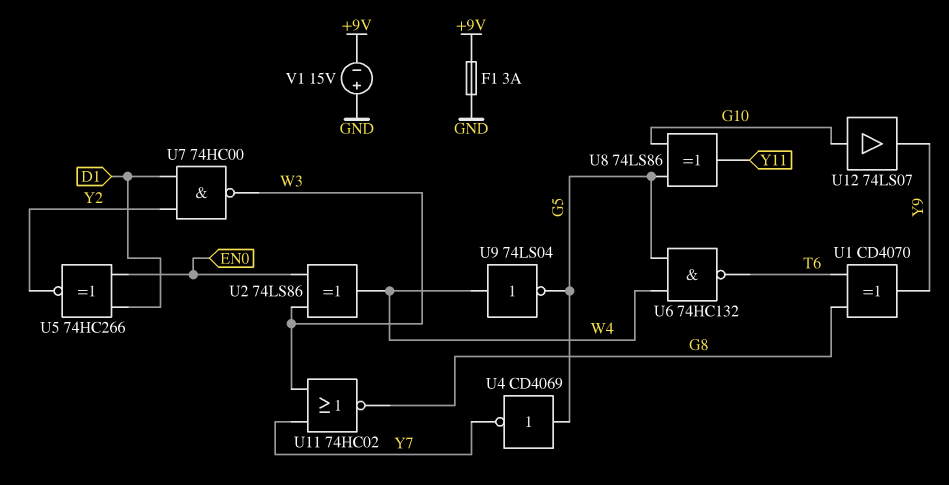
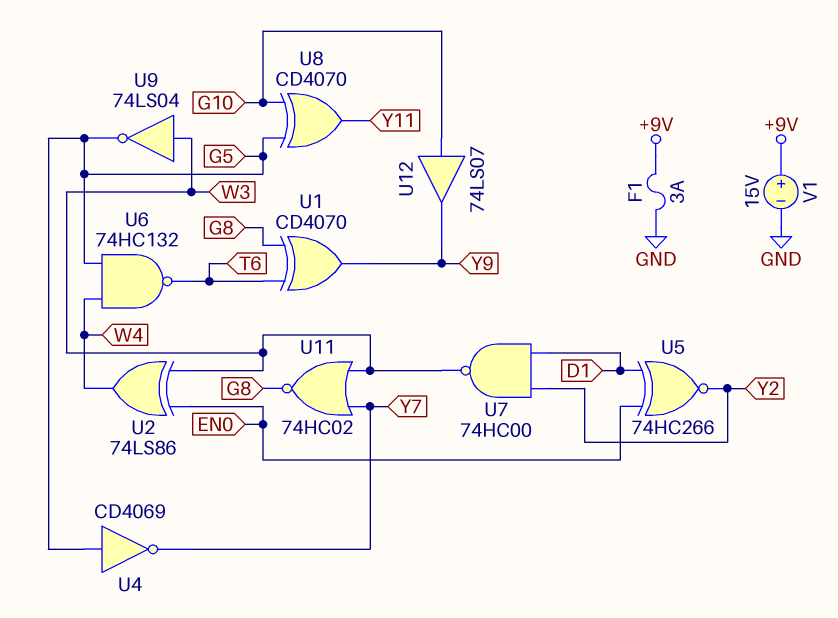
U8: XOR 74LS86 (in G5, in G10, out Y11) -> XOR CD4070 (in G5, in G10, out Y11)
U9: NOT 74LS04 (in W4, out G5) -> NOT 74LS04 (in W3, out G5)
V1: 15V (plus GND, minus +9V) -> 15V (plus +9V, minus GND)

